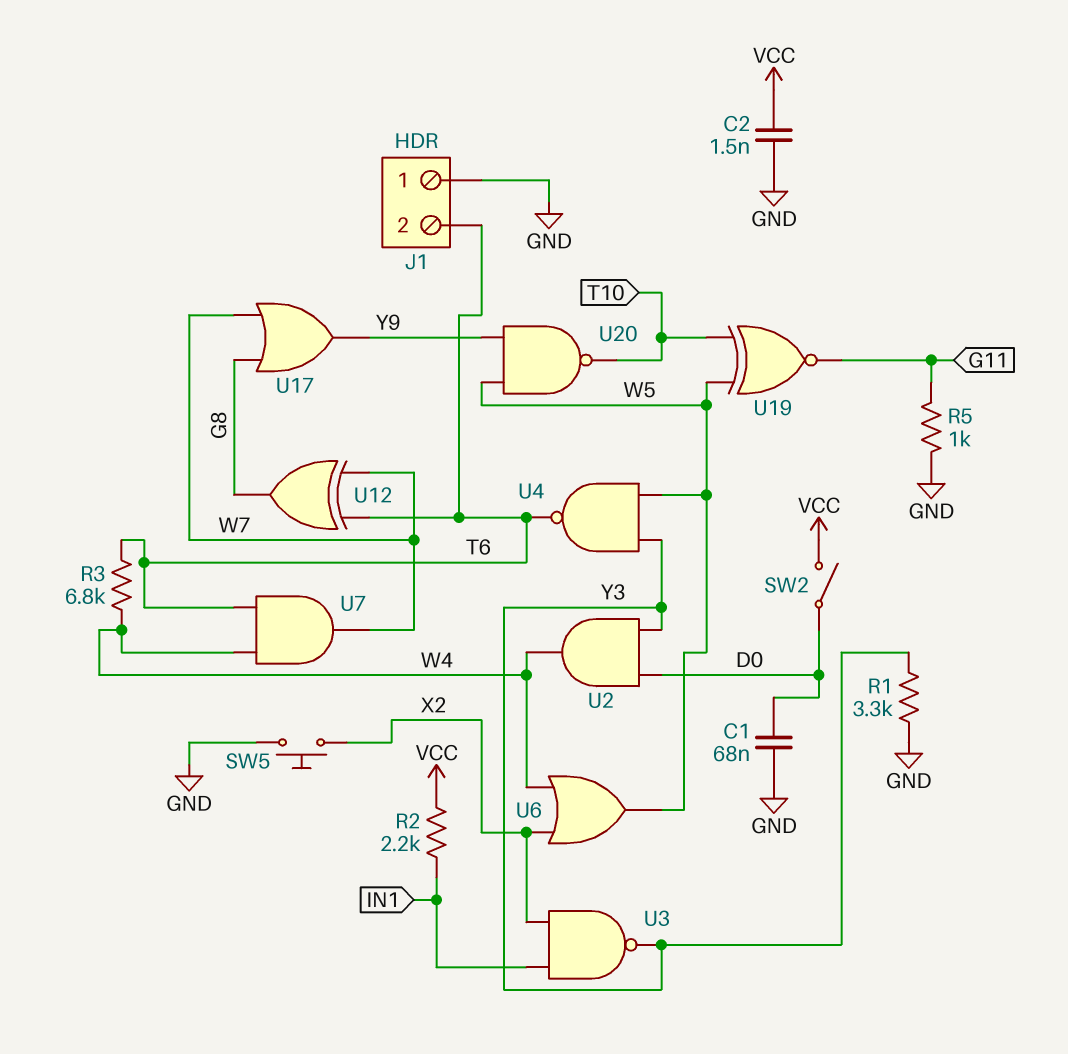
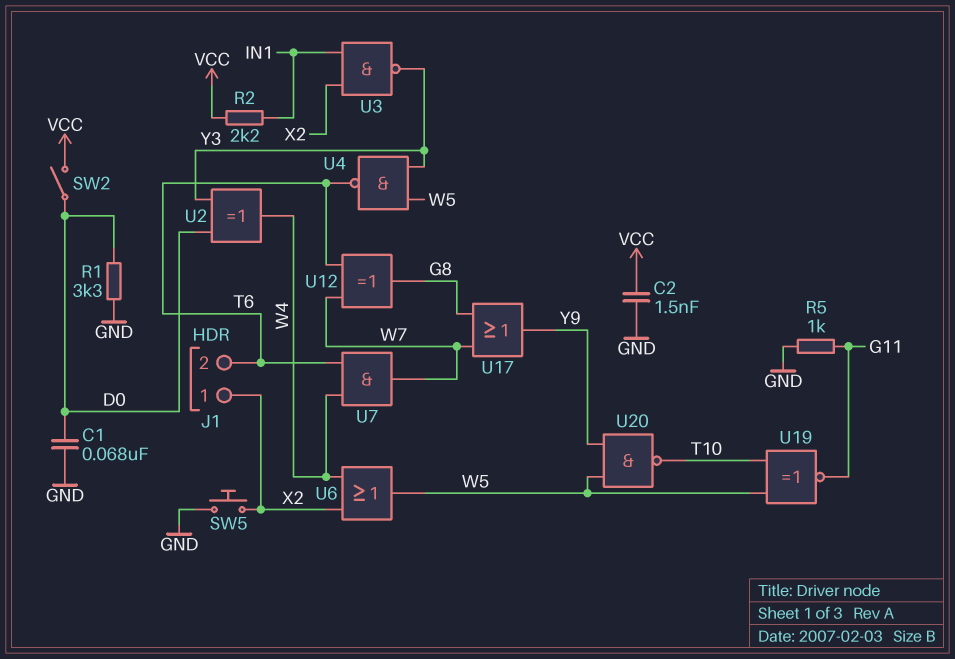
J1 pin 1: GND -> X2
R1: 3.3k (GND, Y3) -> 3.3k (D0, GND)
R3: 6.8k (T6, W4) -> none
U2: AND (in D0, in Y3, out W4) -> XOR (in D0, in Y3, out W4)

